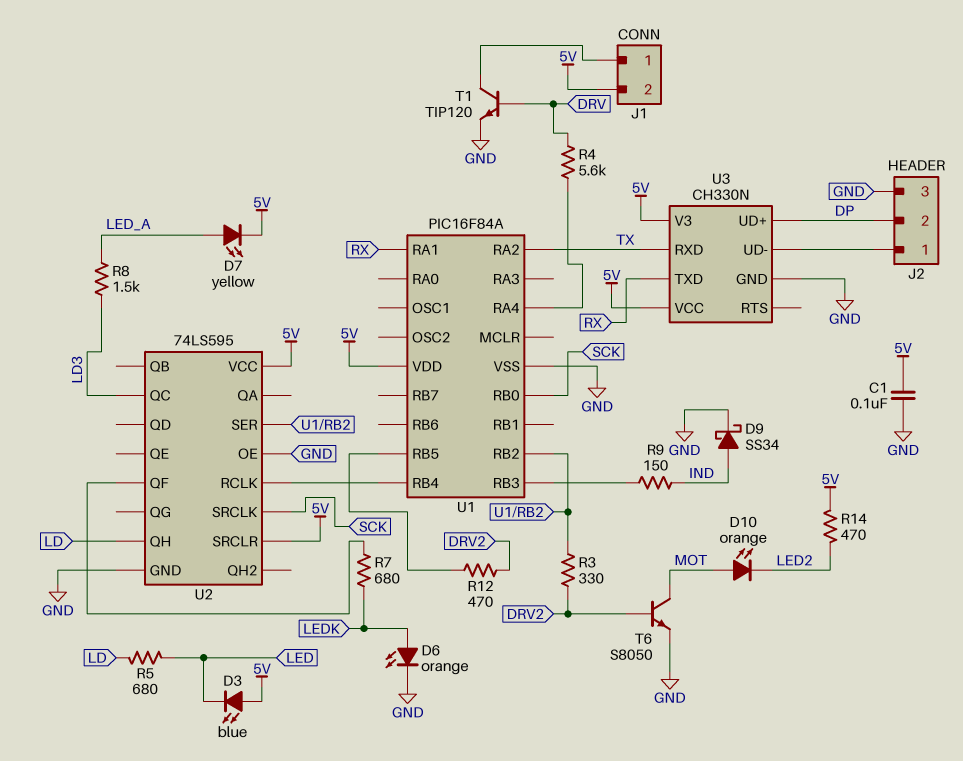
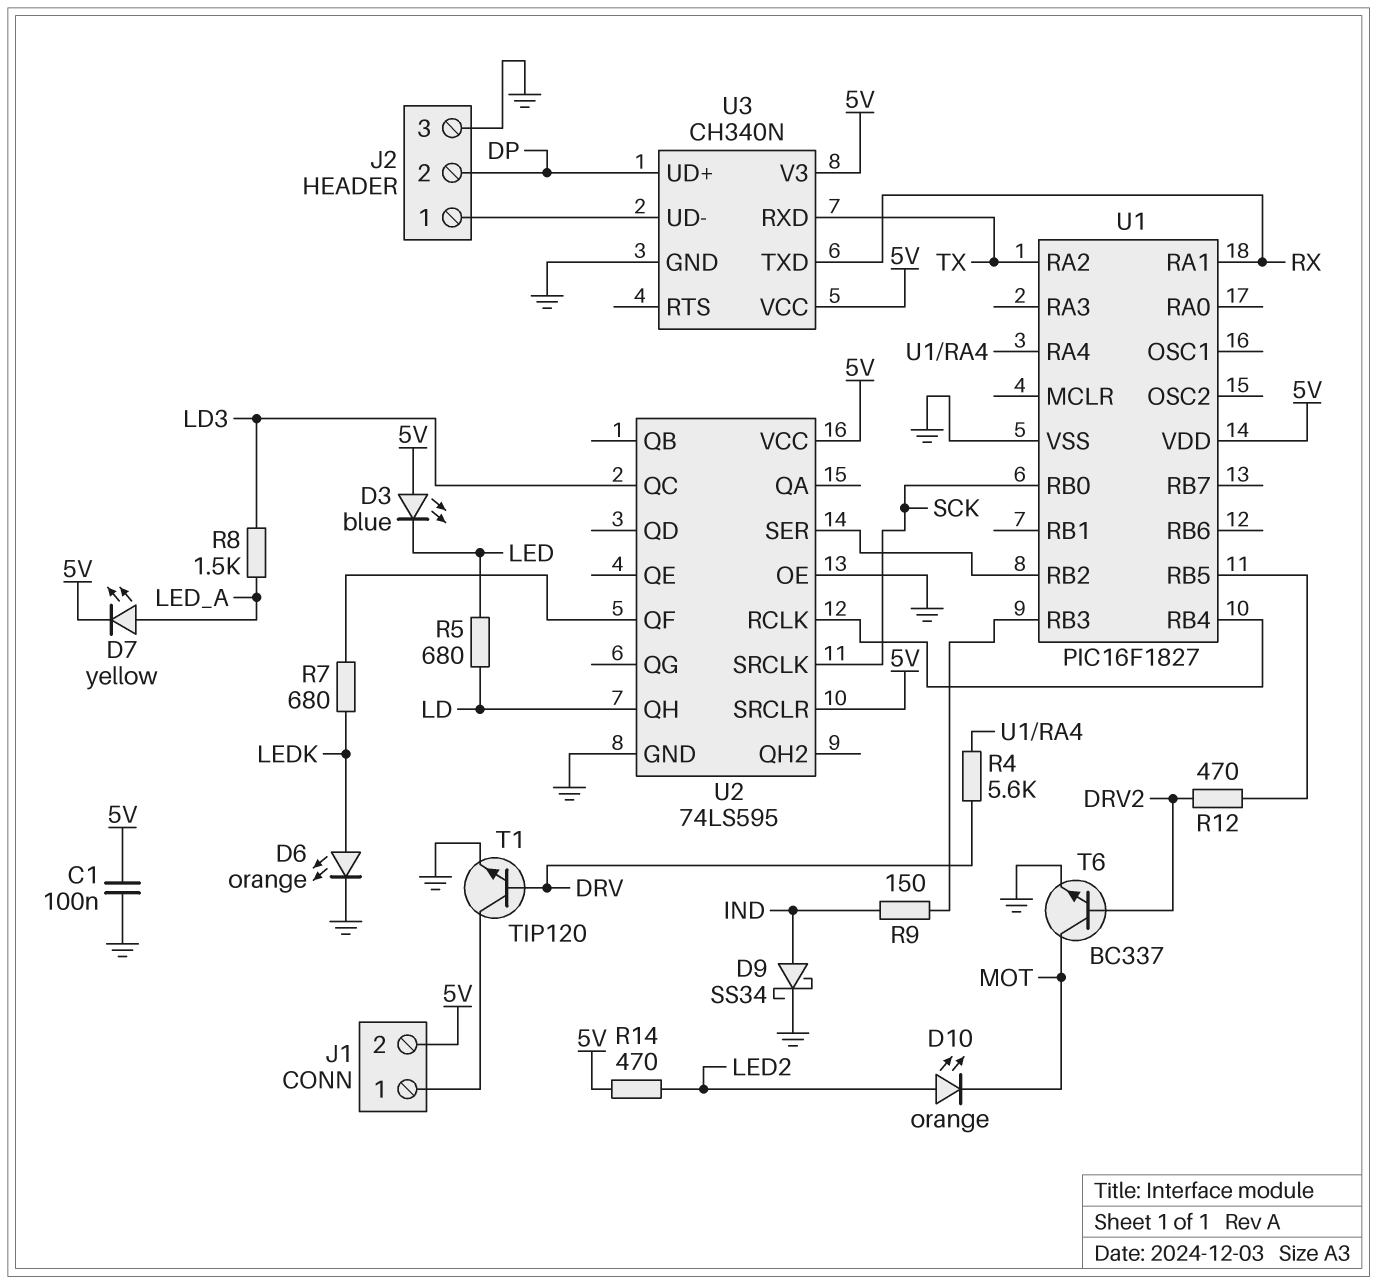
D10: LED orange (A MOT, K LED2) -> LED orange (A LED2, K MOT)
R3: 330 (DRV2, U1/RB2) -> none
T6: NPN S8050 (B DRV2, C MOT, E GND) -> NPN BC337 (B DRV2, C MOT, E GND)
U1: PIC16F84A -> PIC16F1827
U3: CH330N -> CH340N

